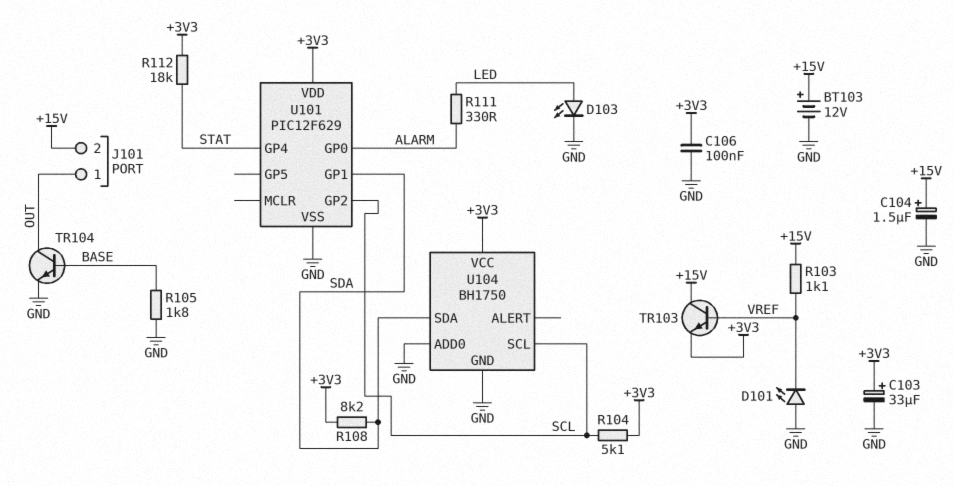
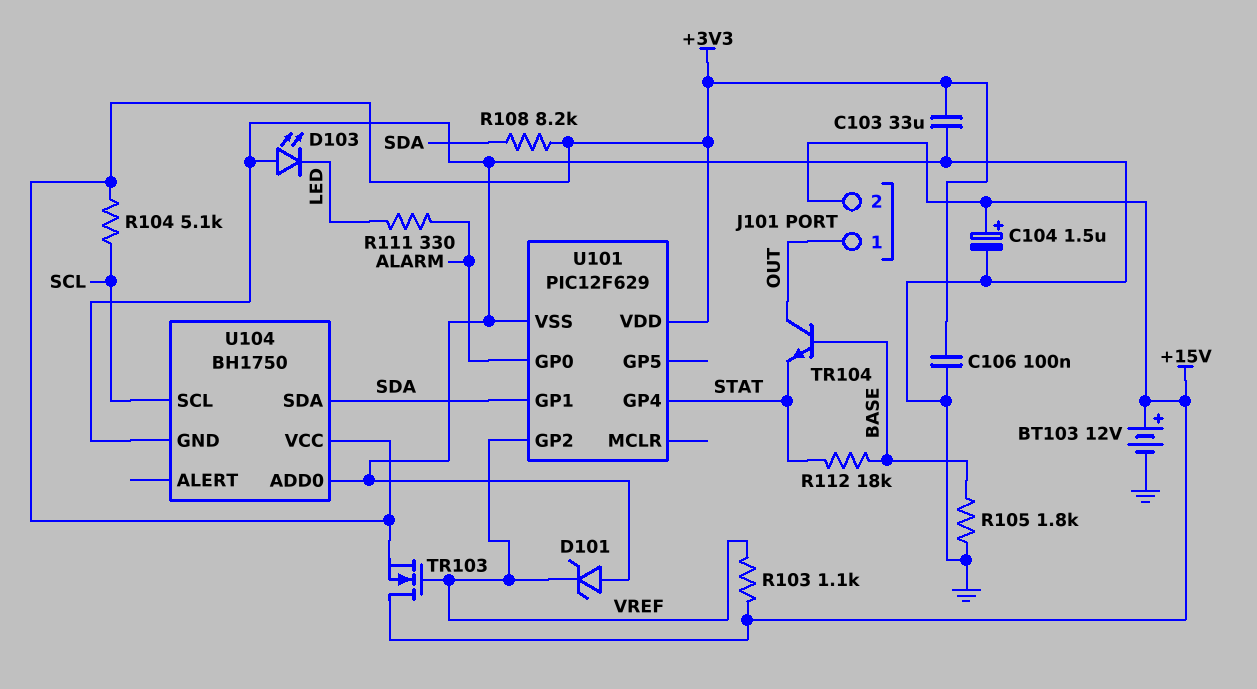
C103: 33uF (plus +3V3, minus GND) -> 33uF (+3V3, GND)
D101: LED (A GND, K VREF) -> zener (A GND, K VREF)
D103: LED (A LED, K GND) -> LED (A GND, K LED)
R112: 18k (+3V3, STAT) -> 18k (BASE, STAT)
TR103: NPN (B VREF, C +15V, E +3V3) -> NMOS (G VREF, D +15V, S +3V3)
TR104: NPN (B BASE, C OUT, E GND) -> NPN (B BASE, C OUT, E STAT)
U101 pin GP2: SCL -> VREF

